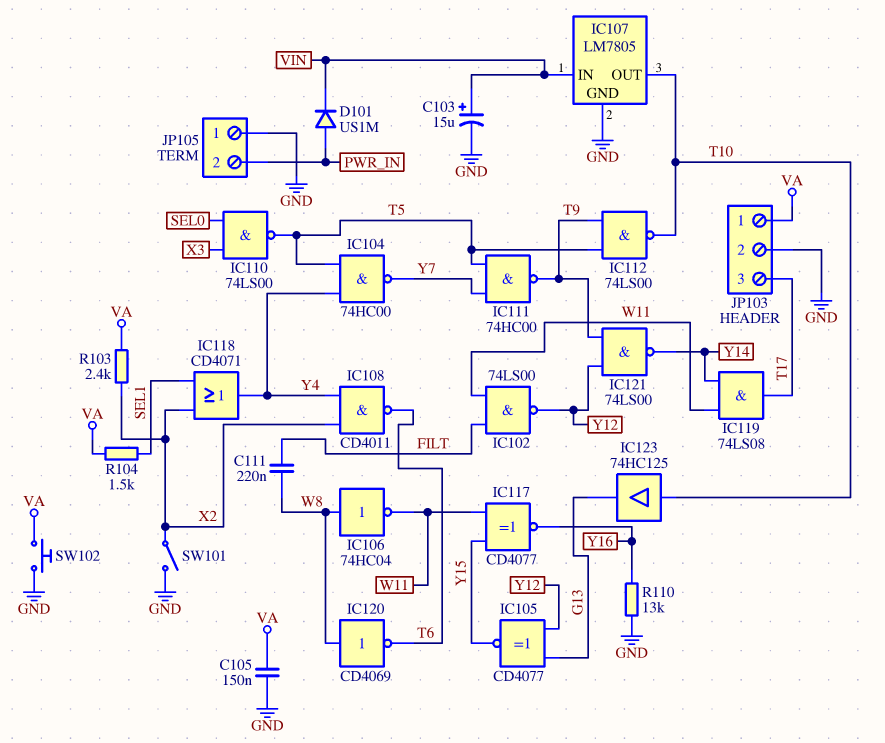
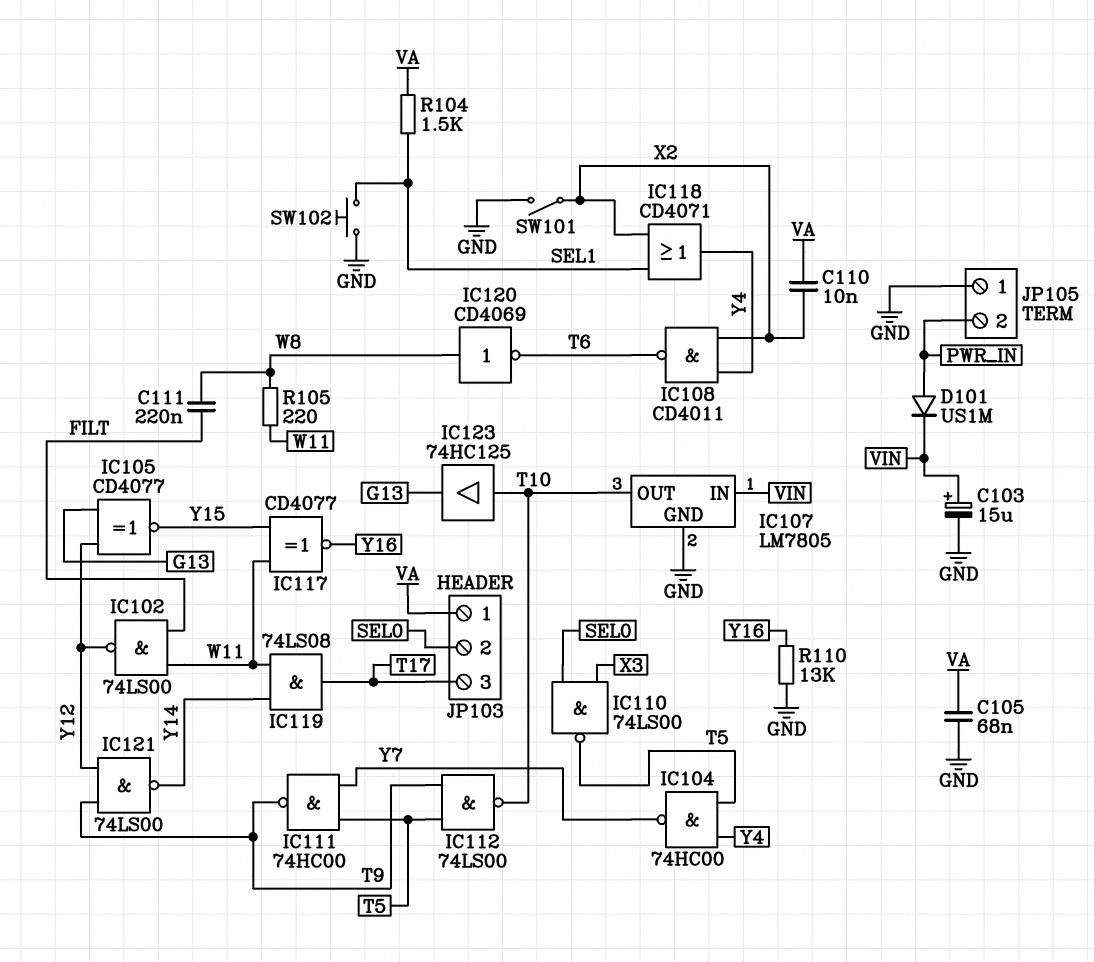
C105: 150nF (GND, VA) -> 68nF (GND, VA)
C110: none -> 10nF (VA, X2)
IC106: NOT 74HC04 (in W8, out W11) -> none
JP103 pin 2: GND -> SEL0
R103: 2.4k (VA, X2) -> none
R105: none -> 220 (W8, W11)
SW102: button (GND, VA) -> button (GND, SEL1)

